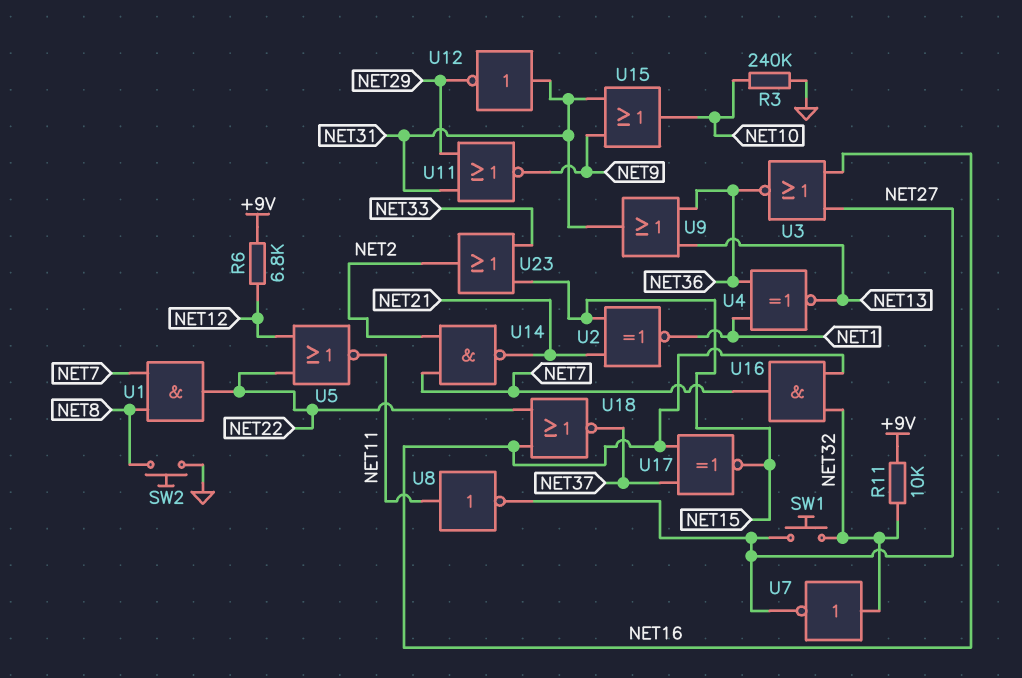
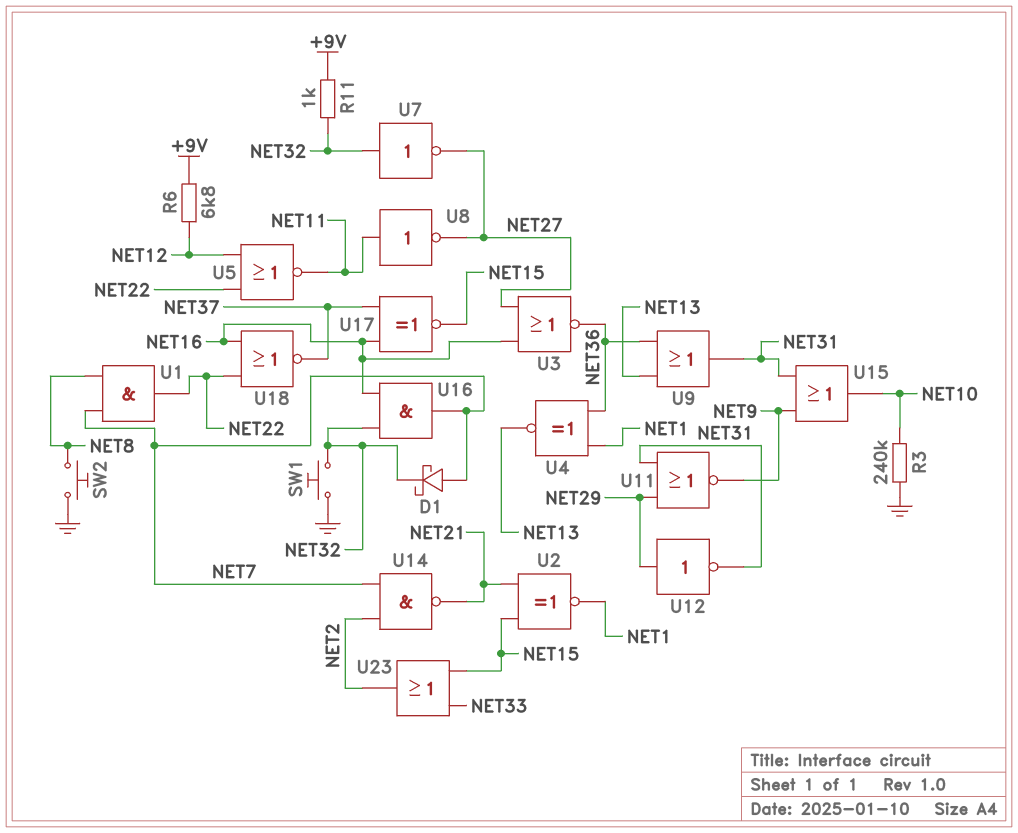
D1: none -> schottky (A NET7, K NET32)
R11: 10k (+9V, NET32) -> 1k (+9V, NET32)
SW1: button (NET27, NET32) -> button (GND, NET32)
U12: NOT (in NET31, out NET29) -> NOT (in NET29, out NET31)

